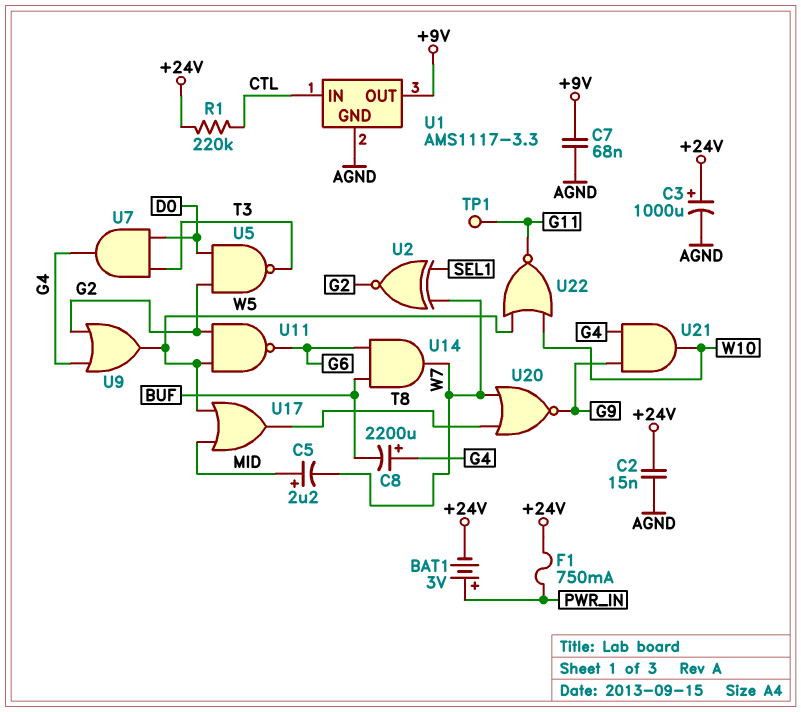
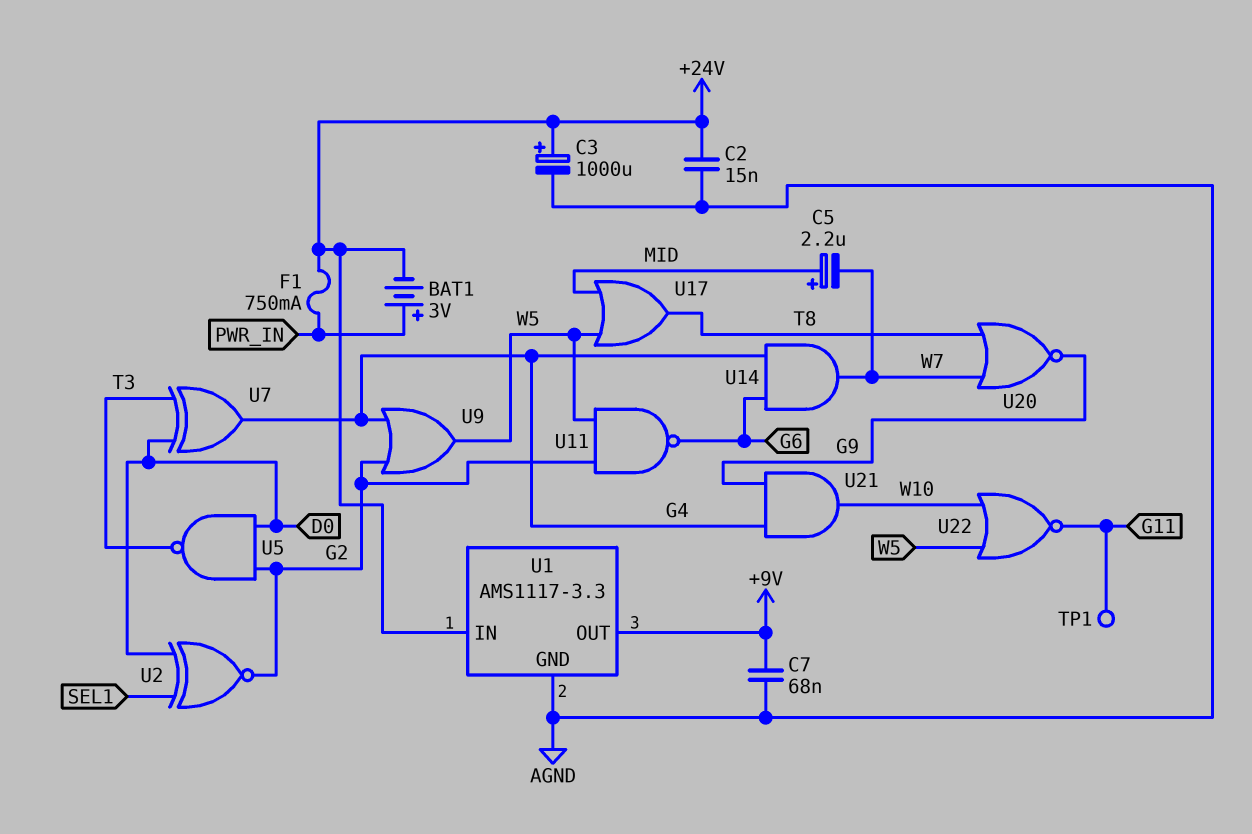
C8: 2200uF (plus G4, minus BUF) -> none
R1: 220k (+24V, CTL) -> none
U1 pin IN: CTL -> +24V
U2: XNOR (in SEL1, in W7, out G2) -> XNOR (in D0, in SEL1, out G2)
U7: AND (in D0, in T3, out G4) -> XOR (in D0, in T3, out G4)
U14: AND (in BUF, in G6, out W7) -> AND (in G4, in G6, out W7)

